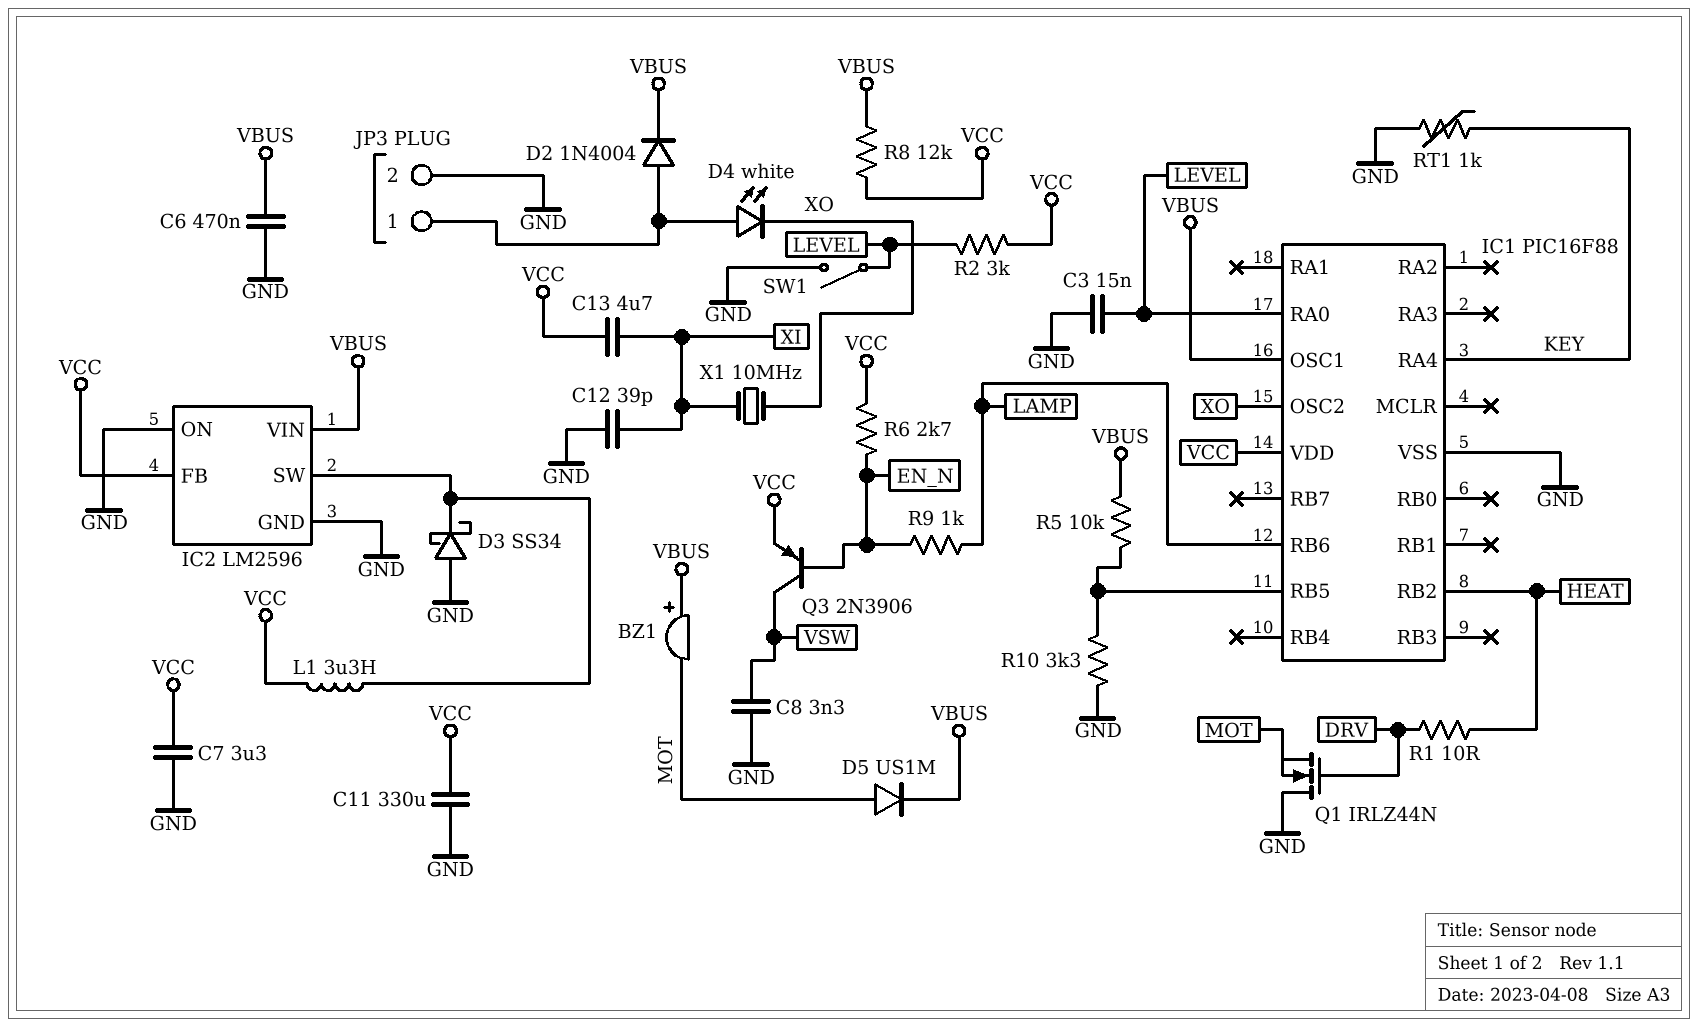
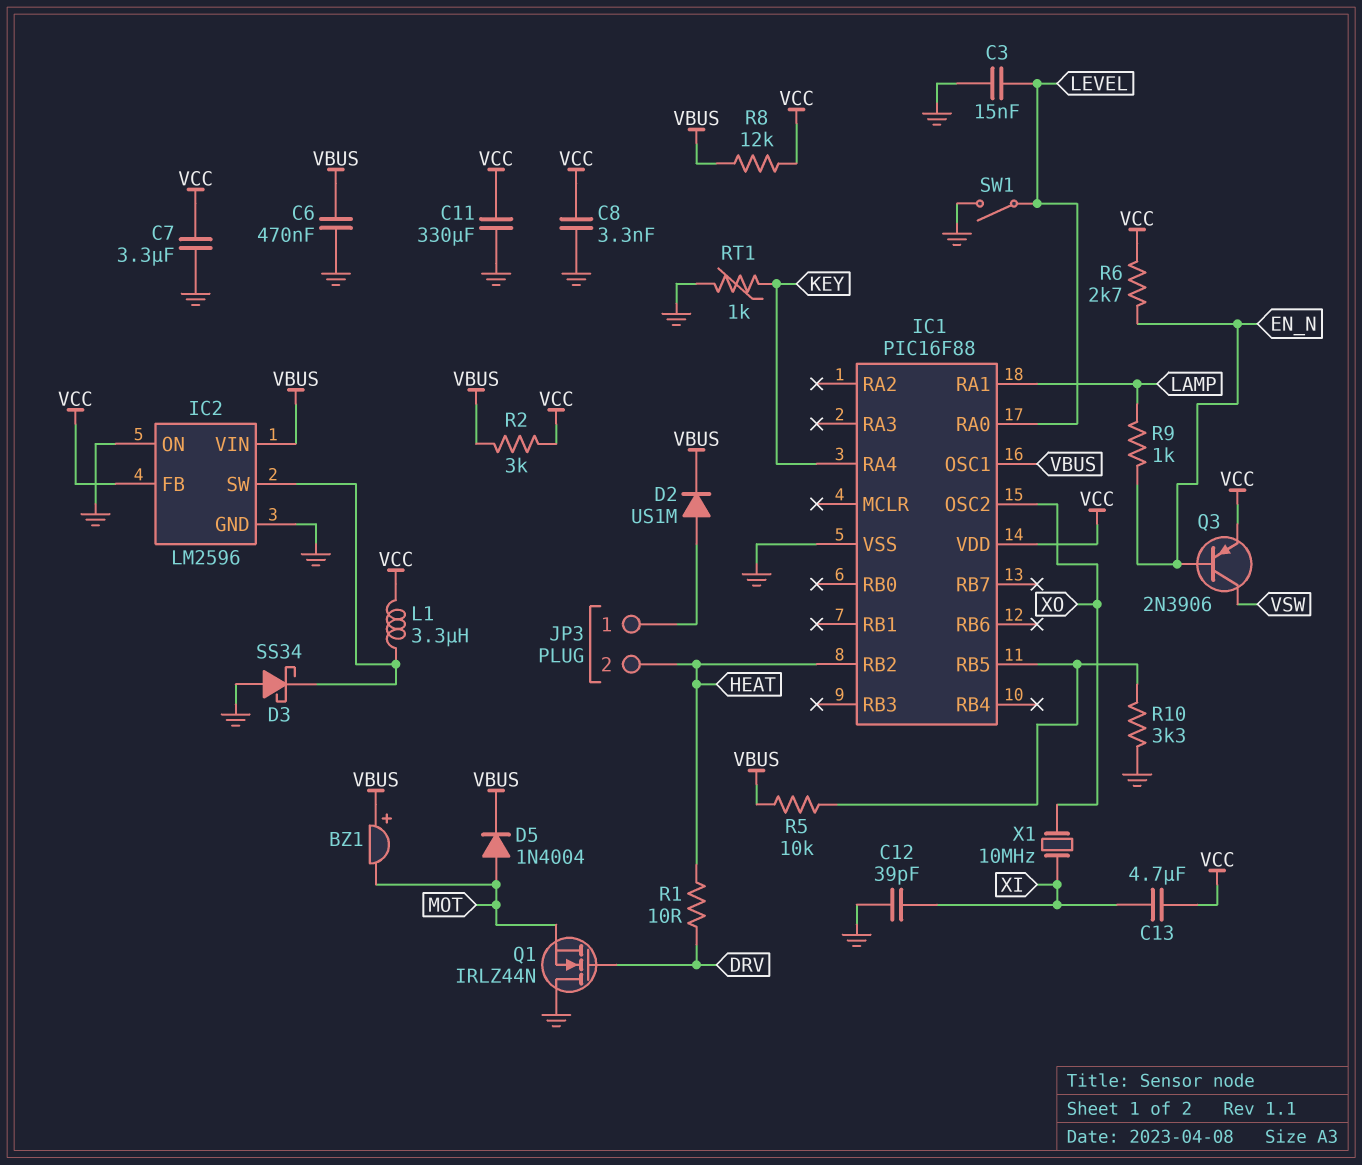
C8: 3.3nF (GND, VSW) -> 3.3nF (GND, VCC)
D2: diode 1N4004 (A JP3/1, K VBUS) -> diode US1M (A JP3/1, K VBUS)
D4: LED white (A JP3/1, K XO) -> none
D5: diode US1M (A MOT, K VBUS) -> diode 1N4004 (A MOT, K VBUS)
IC1 pin RA1: none -> LAMP
IC1 pin RB6: LAMP -> none
JP3 pin 2: GND -> HEAT
R2: 3k (LEVEL, VCC) -> 3k (VBUS, VCC)

